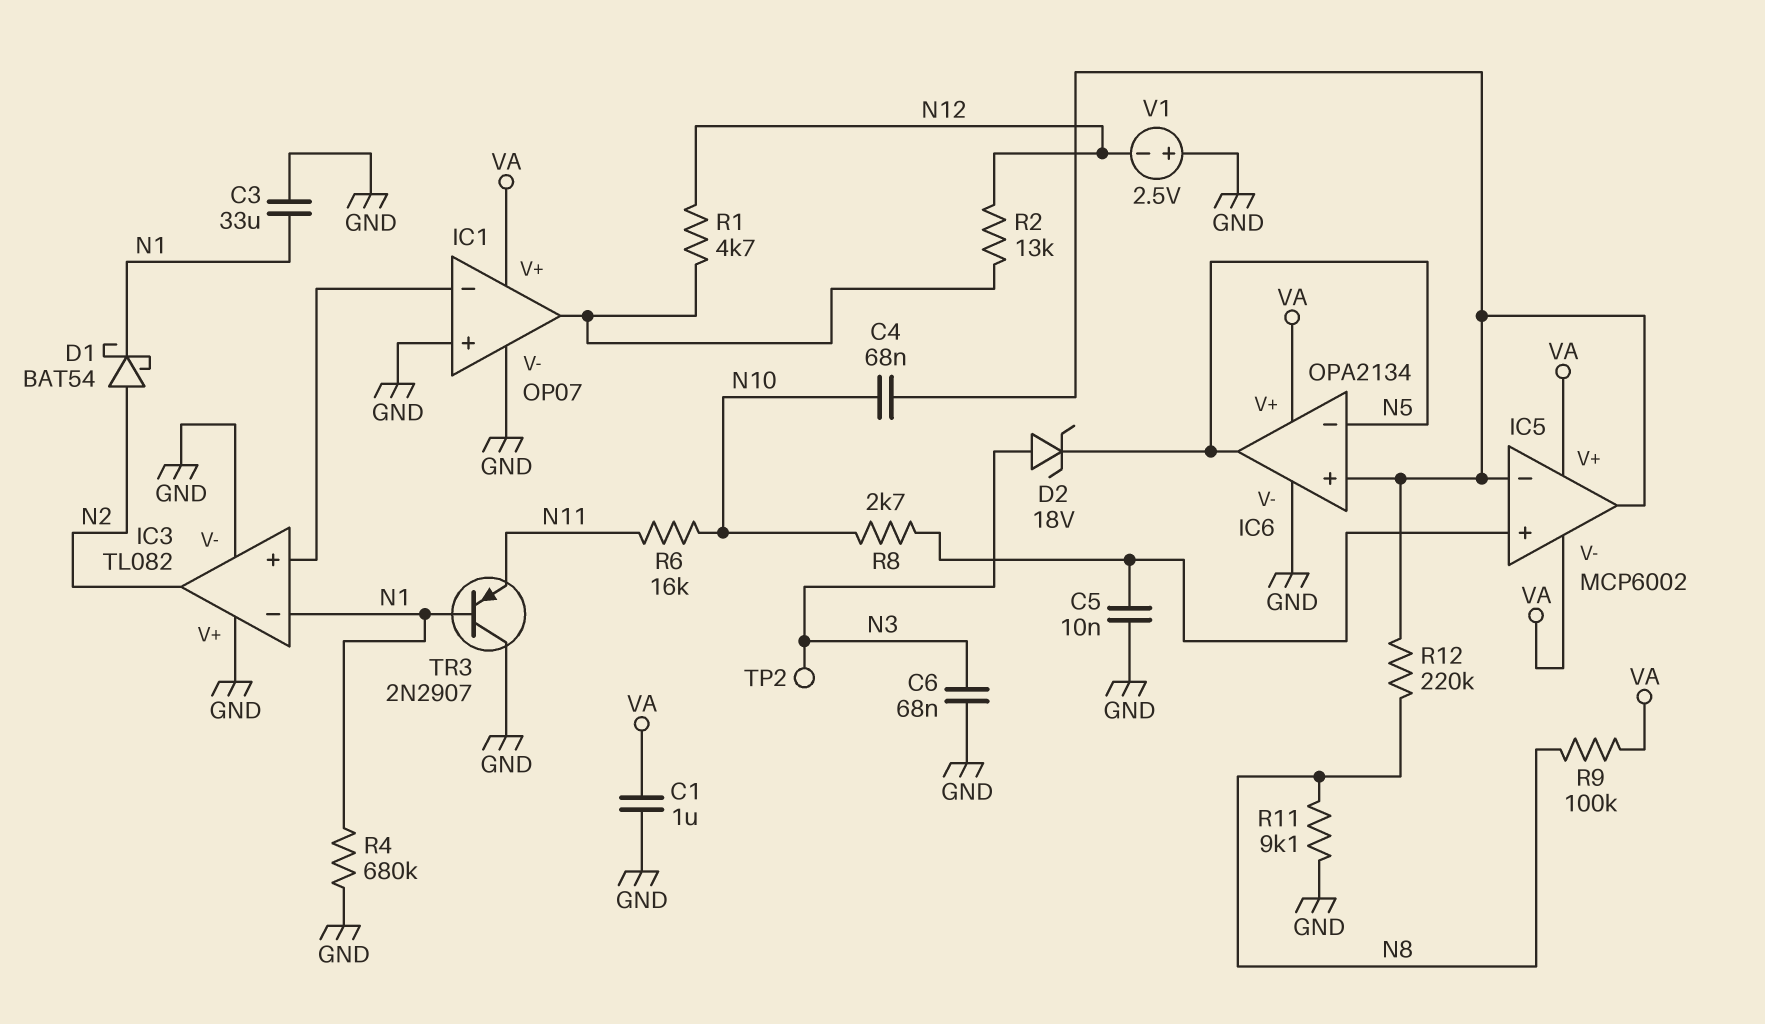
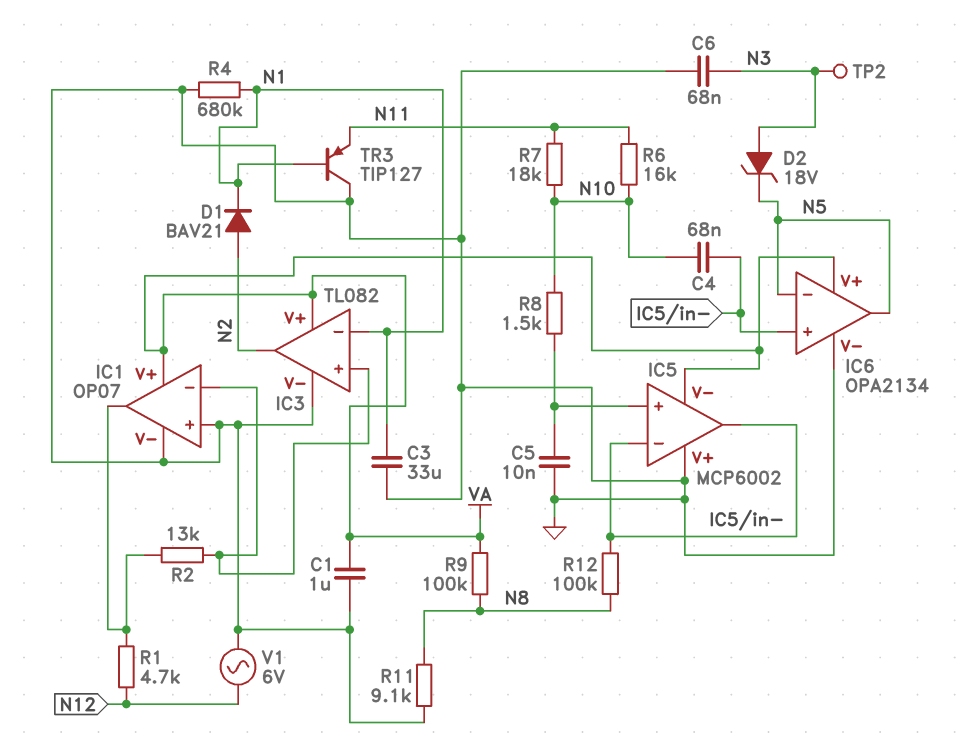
D1: schottky BAT54 (A N2, K N1) -> diode BAV21 (A N2, K N1)
IC3 pin V+: GND -> VA
IC5 pin V+: VA -> GND
R2: 13k (IC1/out, N12) -> 13k (IC1/in-, IC1/out)
R7: none -> 18k (N10, N11)
R8: 2.7k (IC5/in+, N10) -> 1.5k (IC5/in+, N10)
R12: 220k (IC5/in-, N8) -> 100k (IC5/in-, N8)
TR3: PNP 2N2907 (B N1, C GND, E N11) -> PNP TIP127 (B N1, C GND, E N11)
V1: 2.5V (plus GND, minus N12) -> AC 6V (GND, N12)

